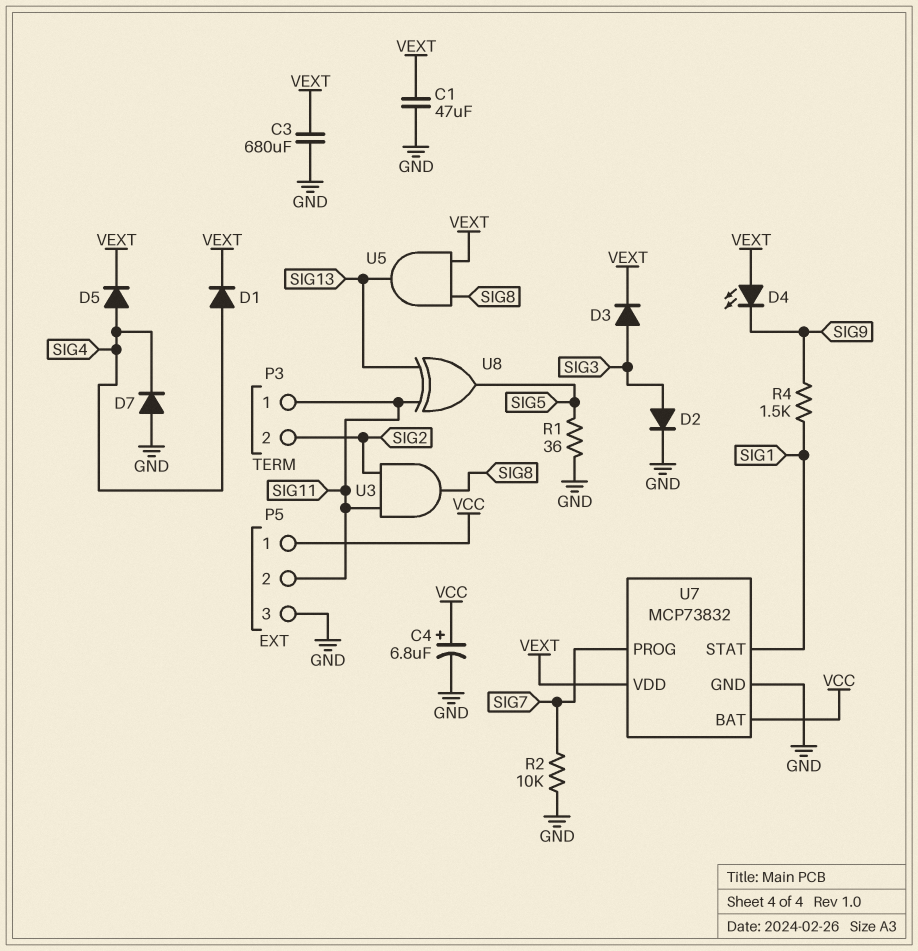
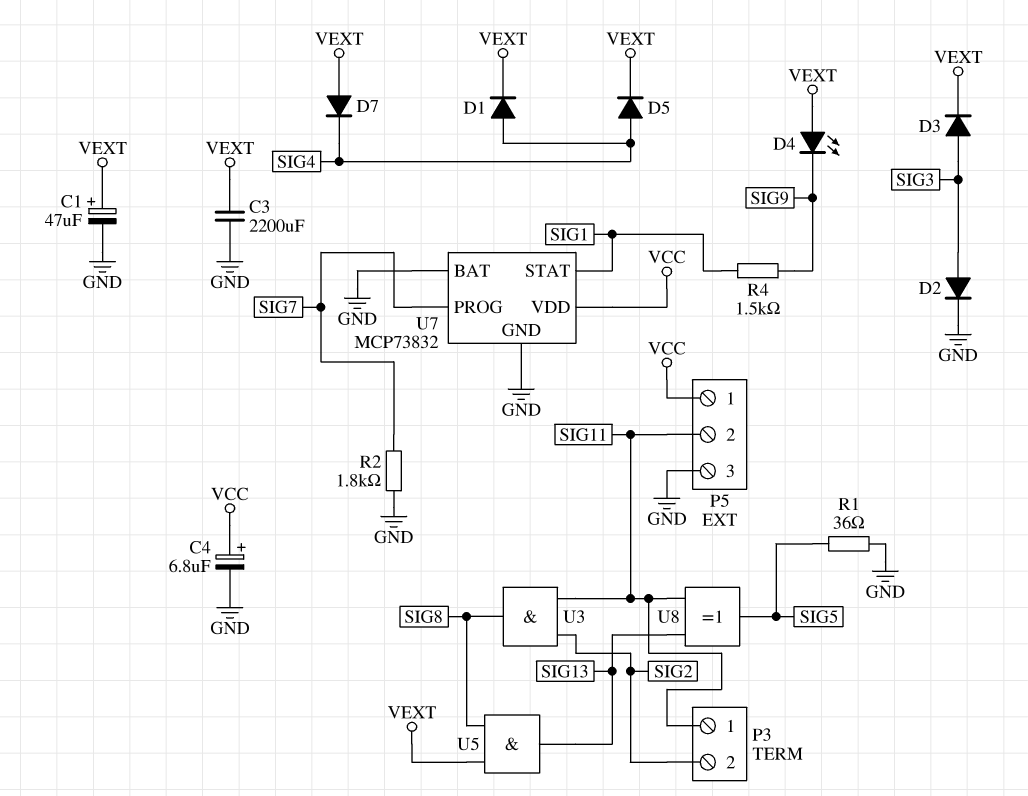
C1: 47uF (GND, VEXT) -> 47uF (plus VEXT, minus GND)
C3: 680uF (GND, VEXT) -> 2200uF (GND, VEXT)
D7: diode (A GND, K SIG4) -> diode (A VEXT, K SIG4)
R2: 10k (GND, SIG7) -> 1.8k (GND, SIG7)
U7 pin BAT: VCC -> GND
U7 pin VDD: VEXT -> VCC

